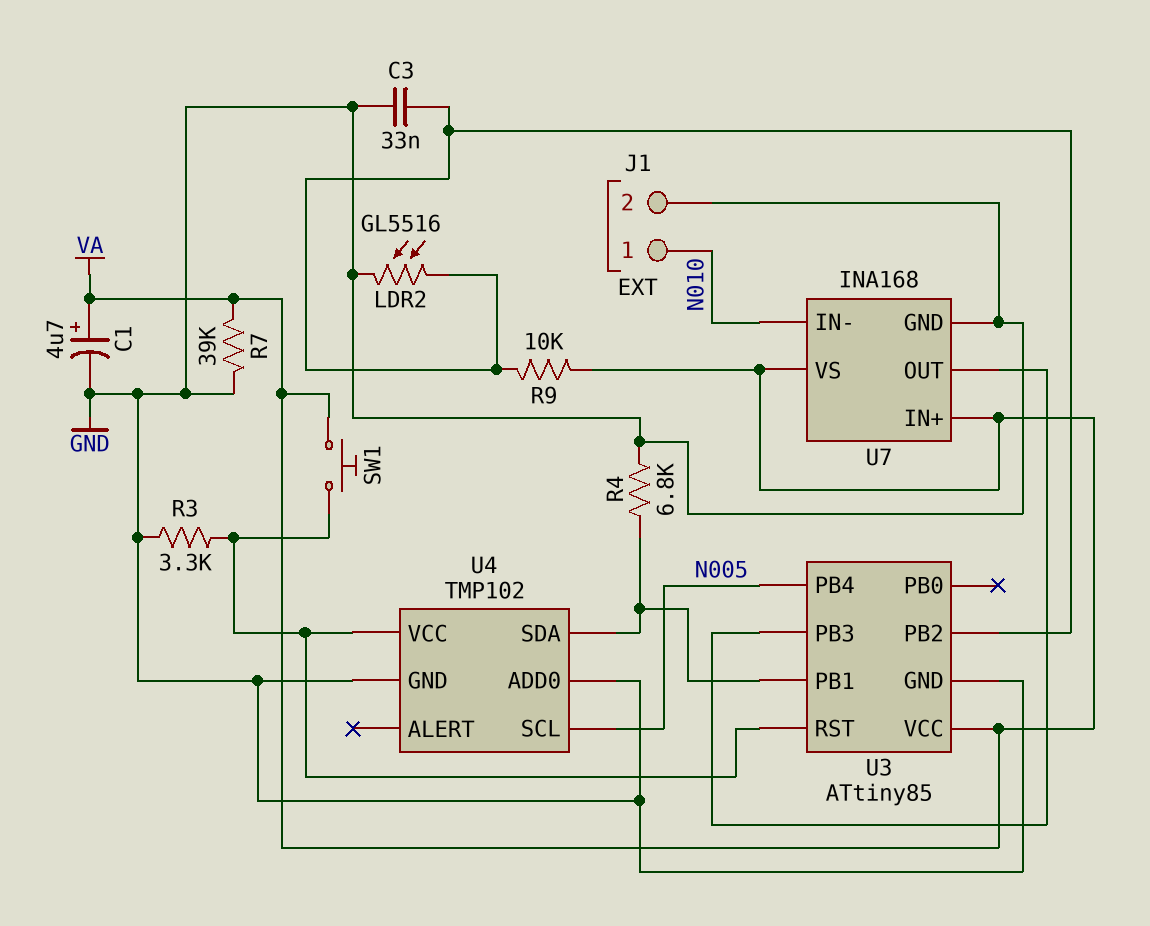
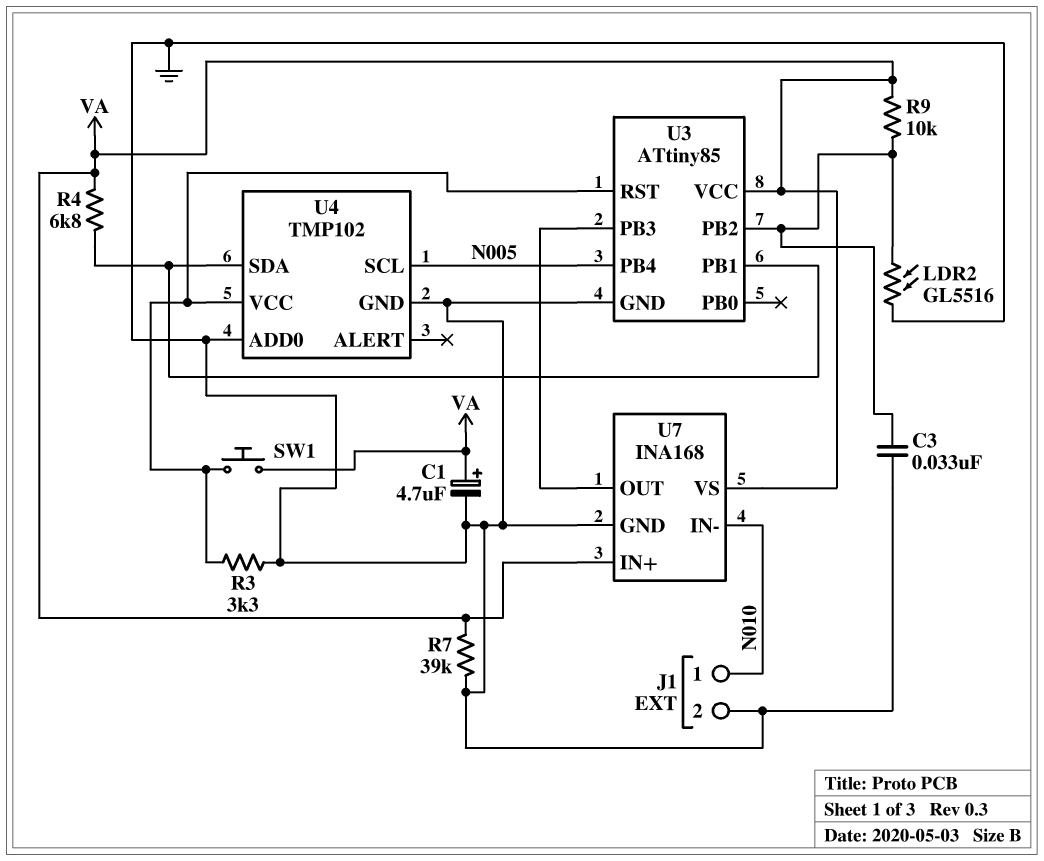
R4: 6.8k (GND, U3/PB1) -> 6.8k (U3/PB1, VA)

